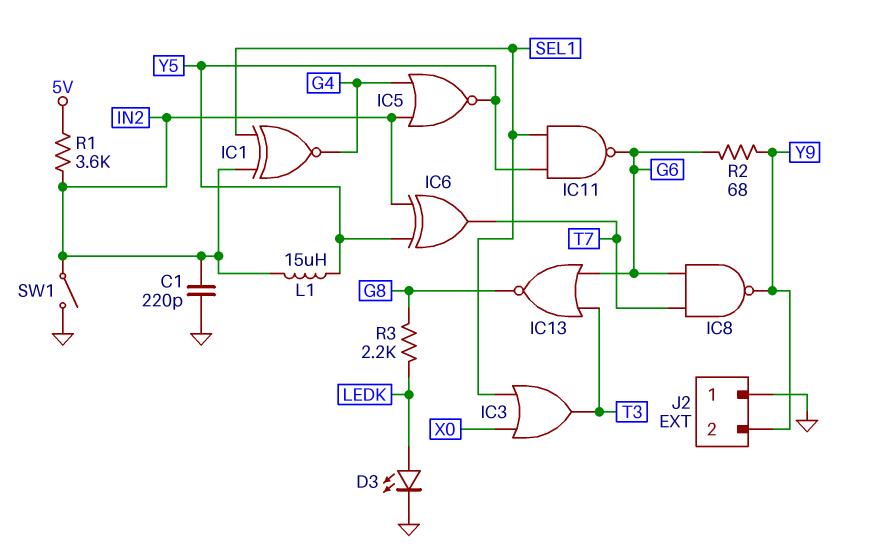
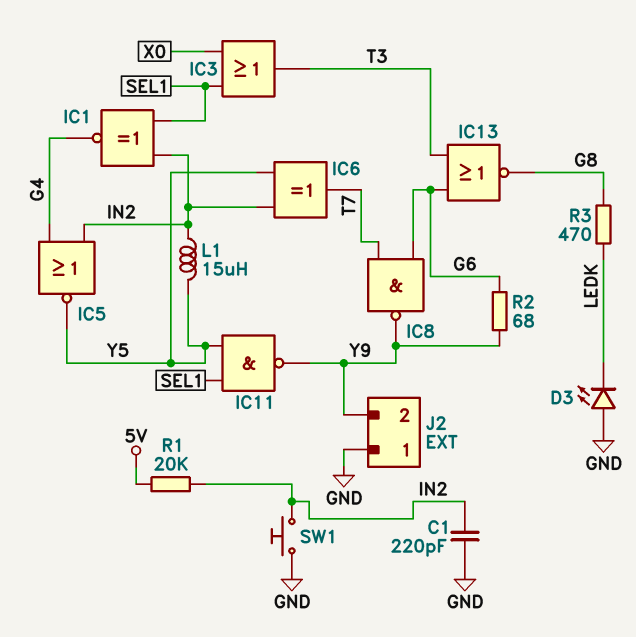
D3: LED (A LEDK, K GND) -> LED (A GND, K LEDK)
IC11: NAND (in SEL1, in Y5, out G6) -> NAND (in SEL1, in Y5, out Y9)
R1: 3.6k (5V, IN2) -> 20k (5V, IN2)
R3: 2.2k (G8, LEDK) -> 470 (G8, LEDK)
SW1: switch (GND, IN2) -> button (GND, IN2)

